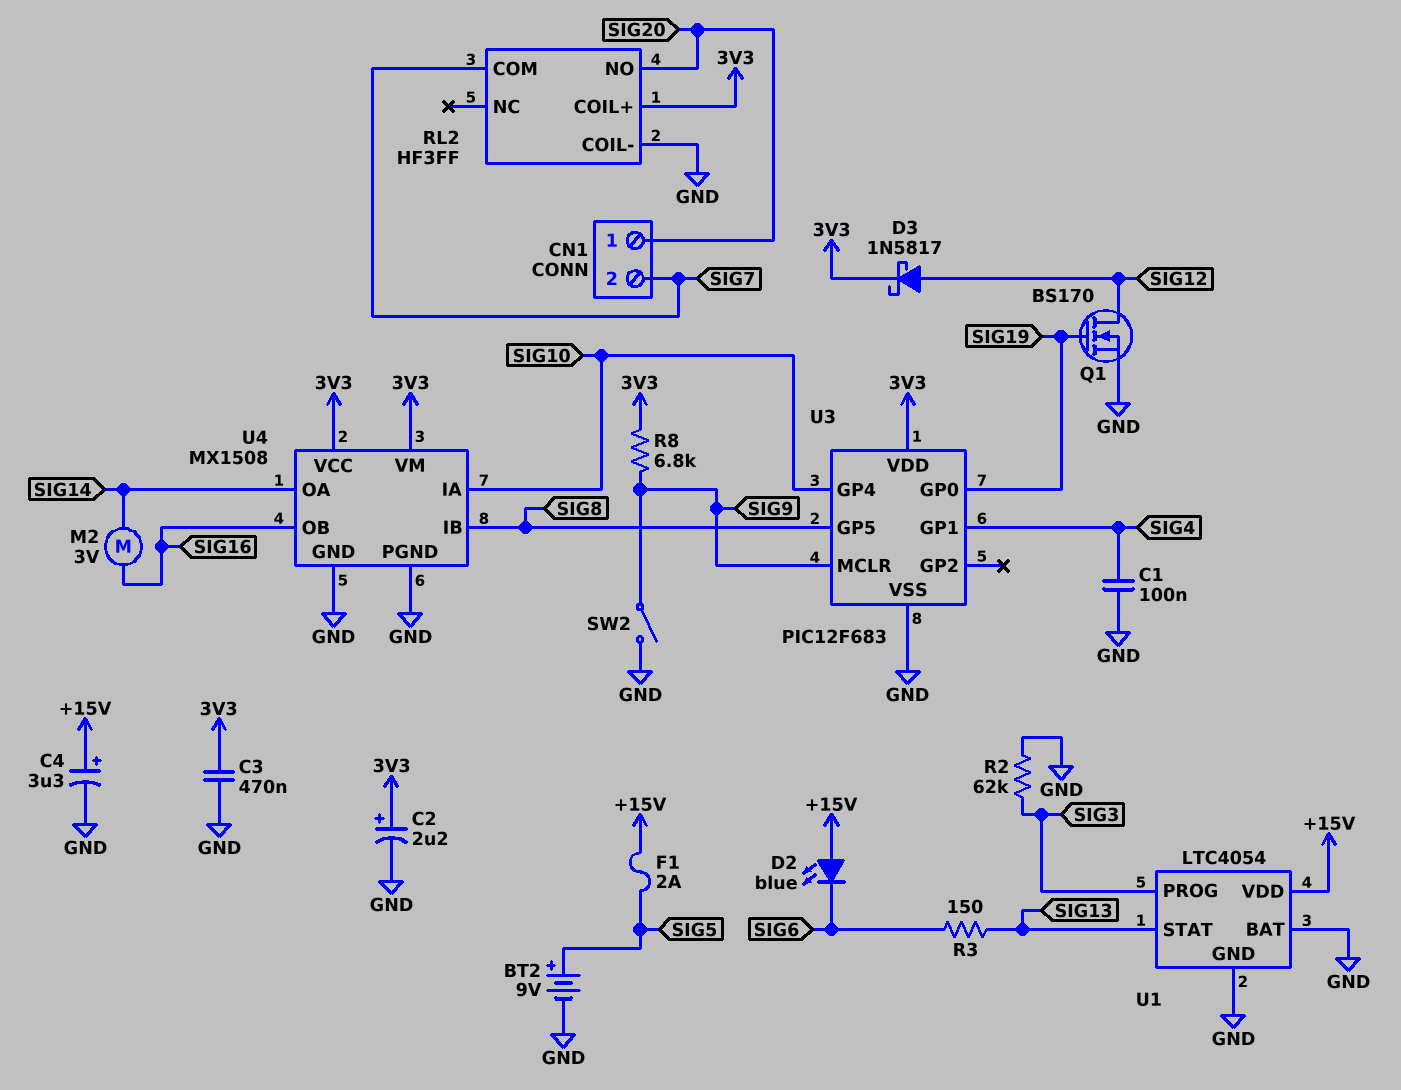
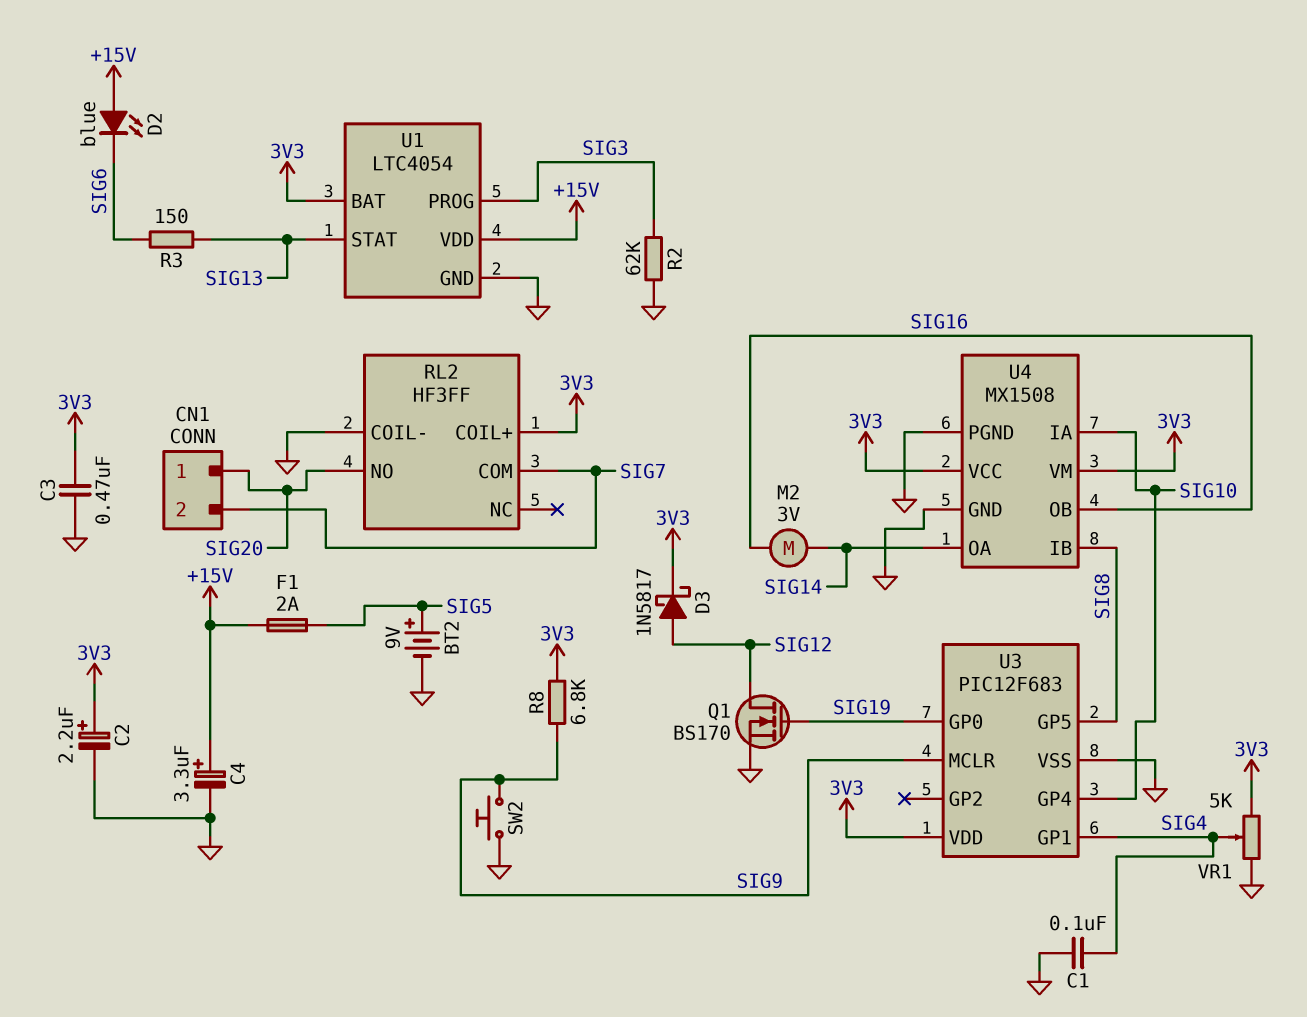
SW2: switch (GND, SIG9) -> button (GND, SIG9)
U1 pin BAT: GND -> 3V3
VR1: none -> 5k (3V3, GND, wiper SIG4)

